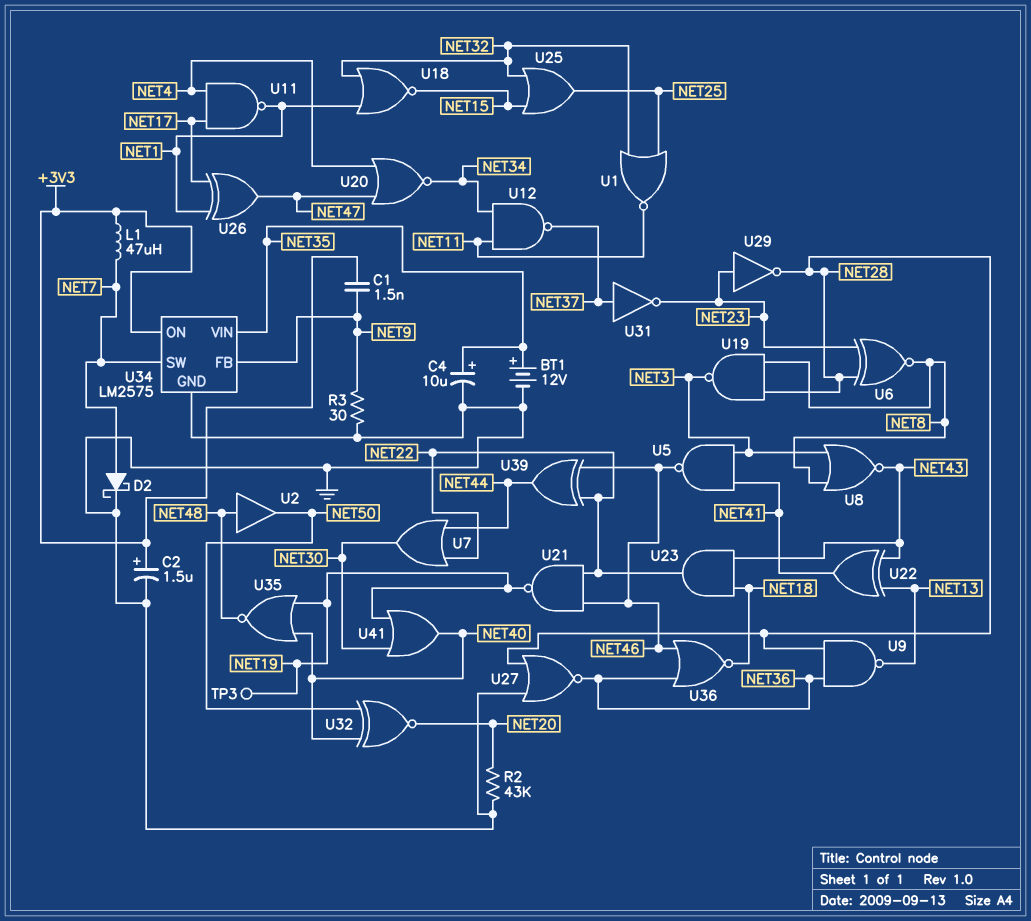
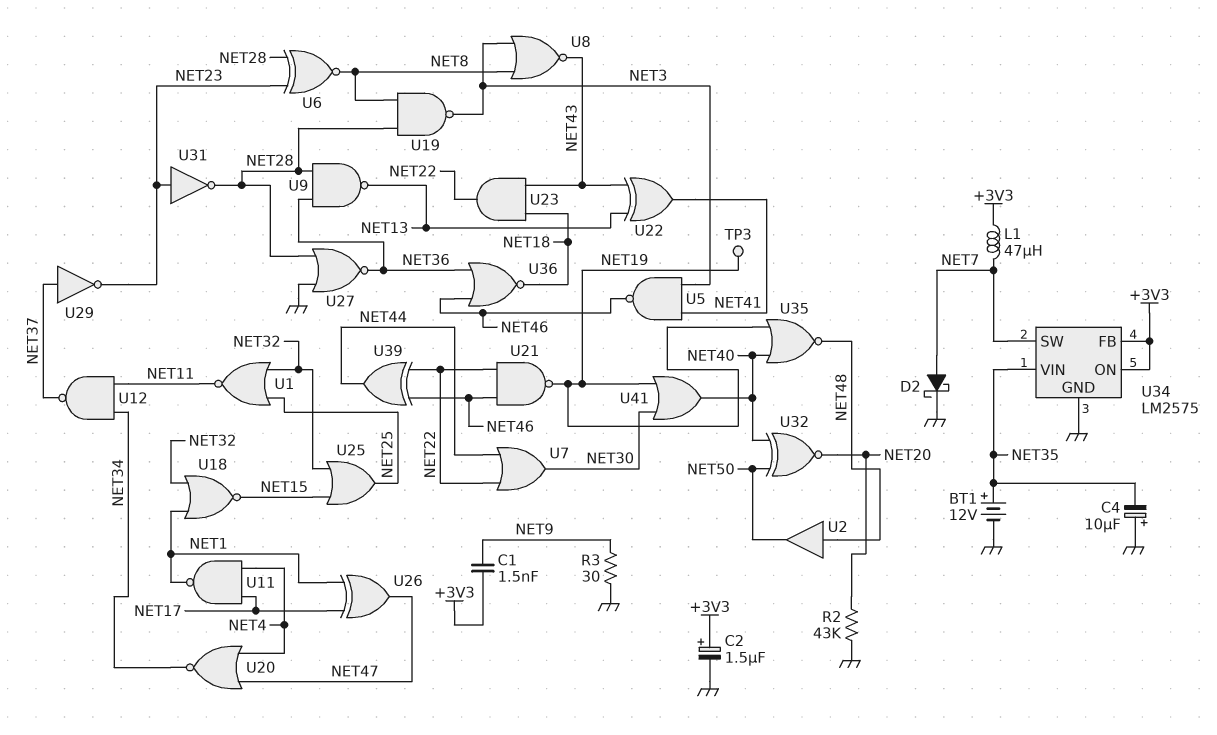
C4: 10uF (plus NET35, minus GND) -> 10uF (plus GND, minus NET35)
U29: NOT (in NET23, out NET28) -> NOT (in NET37, out NET23)
U31: NOT (in NET37, out NET23) -> NOT (in NET23, out NET28)
U34 pin FB: NET9 -> +3V3

